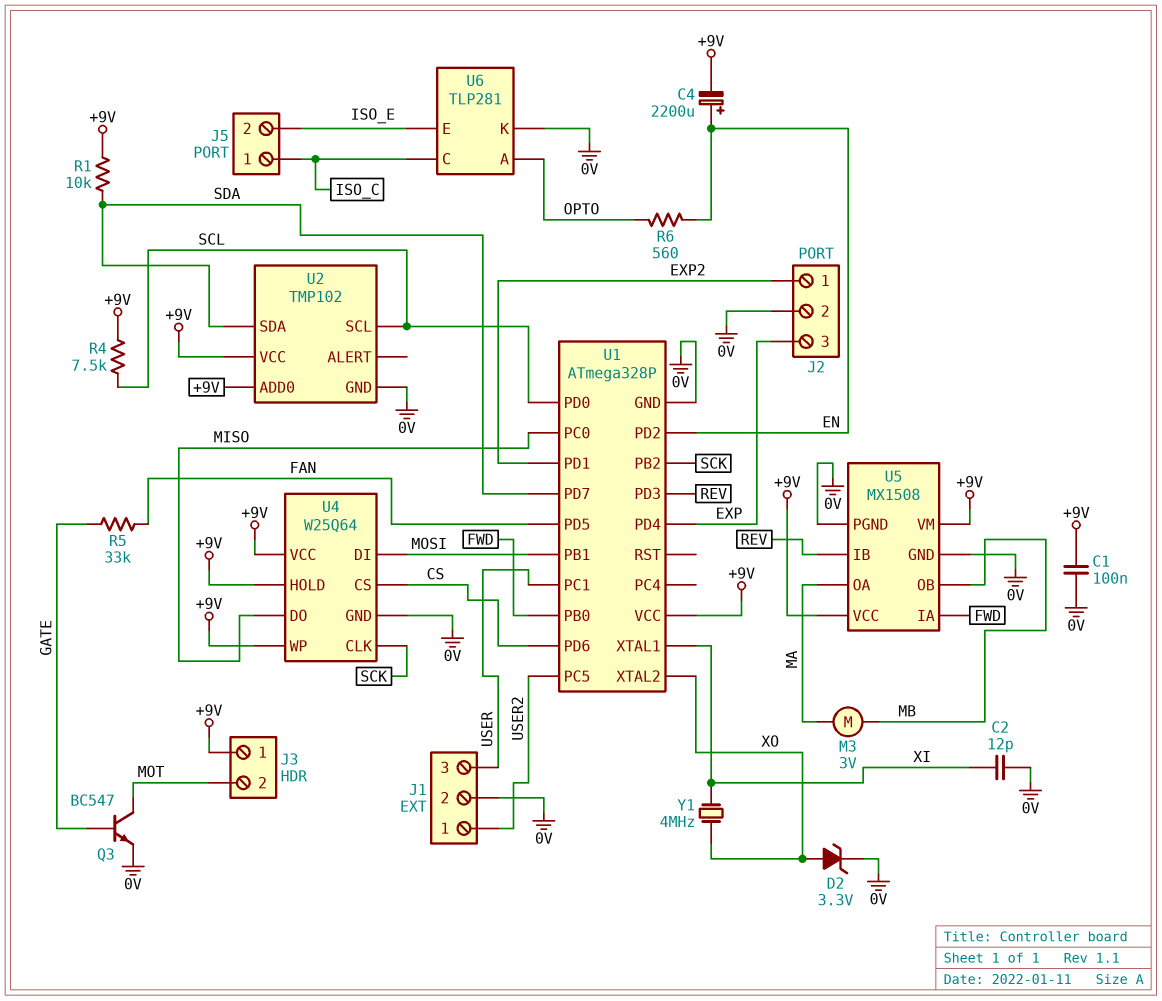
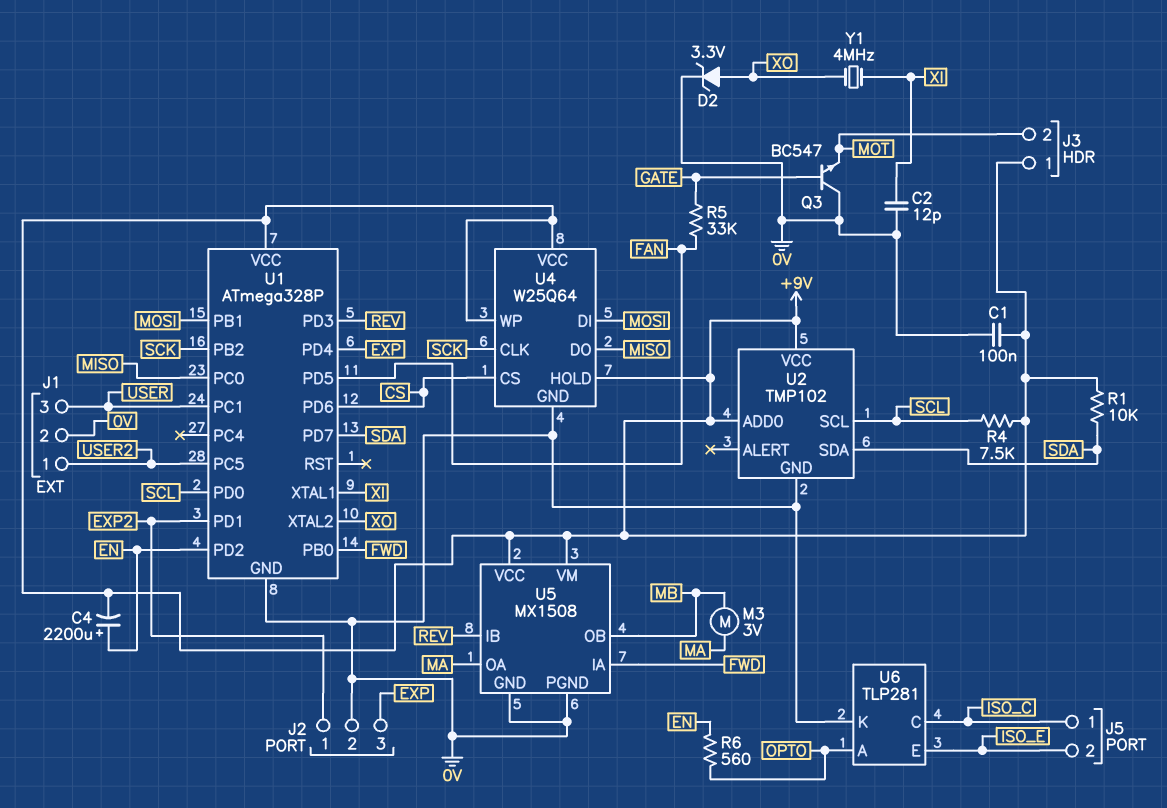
Q3: NPN BC547 (B GATE, C MOT, E 0V) -> NPN BC547 (B GATE, C 0V, E MOT)

